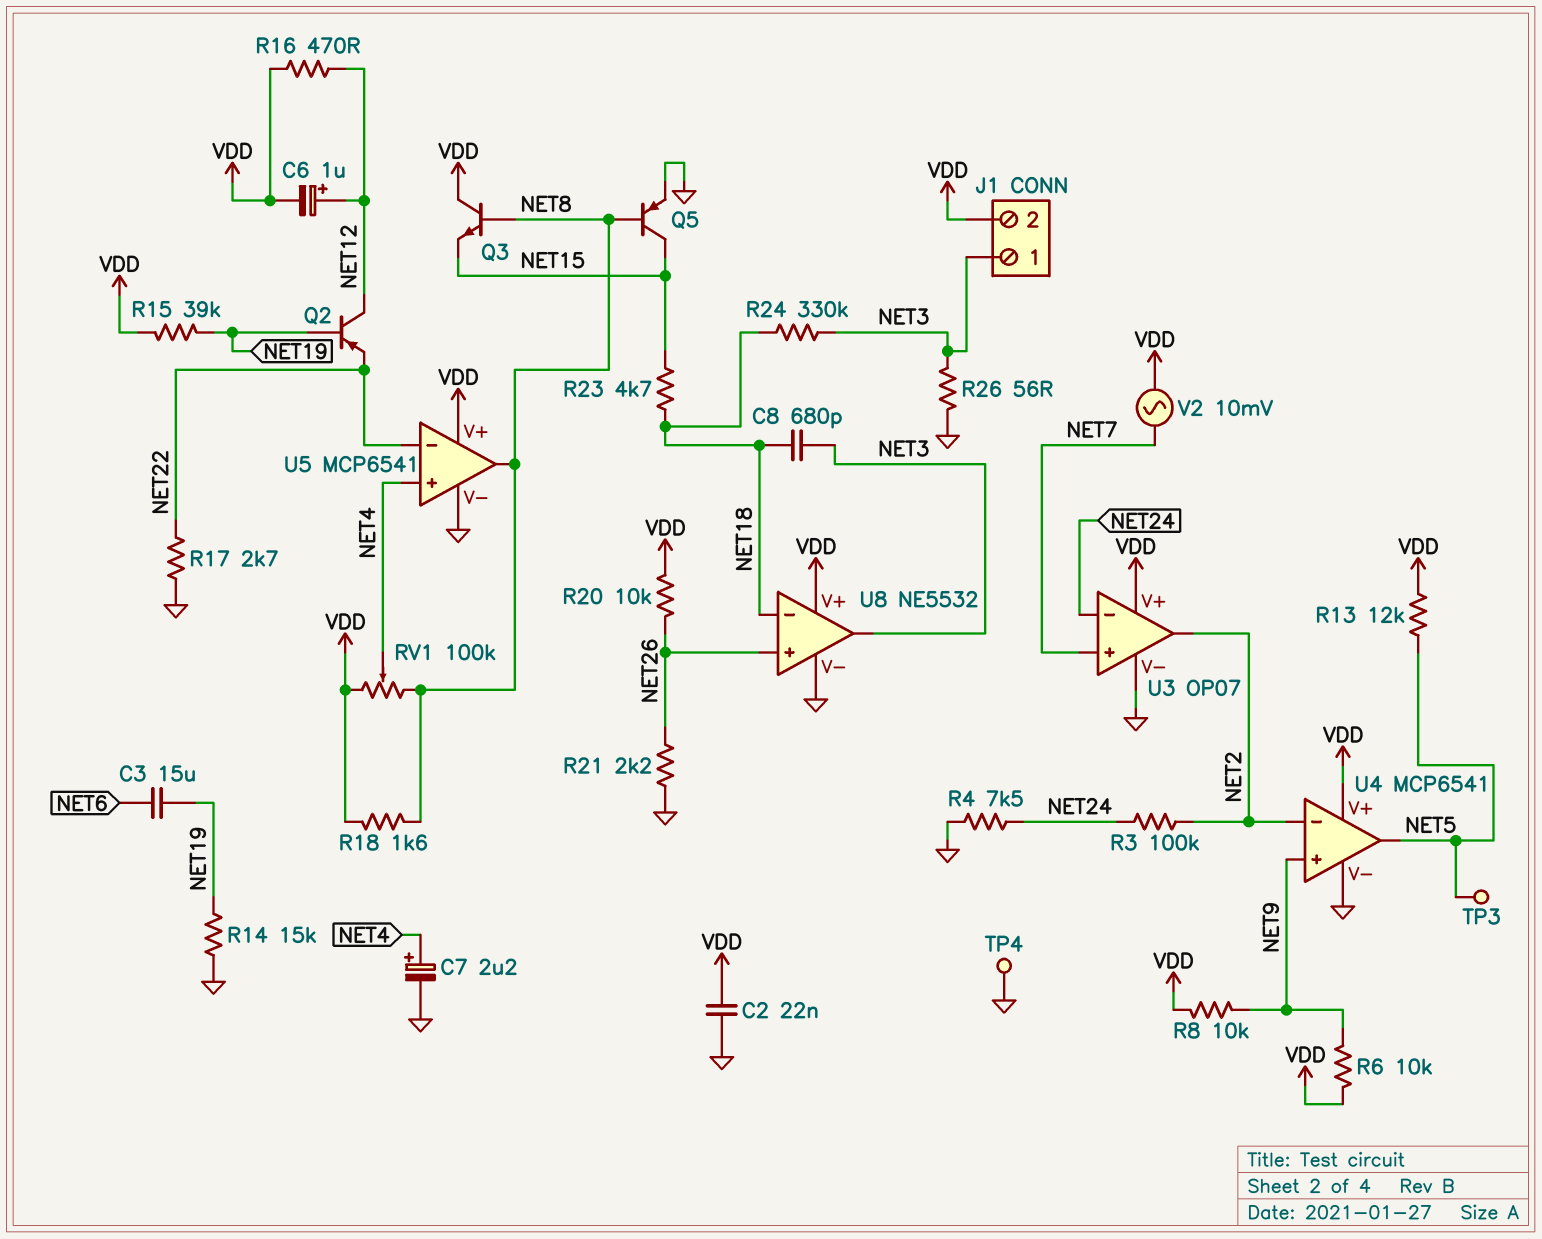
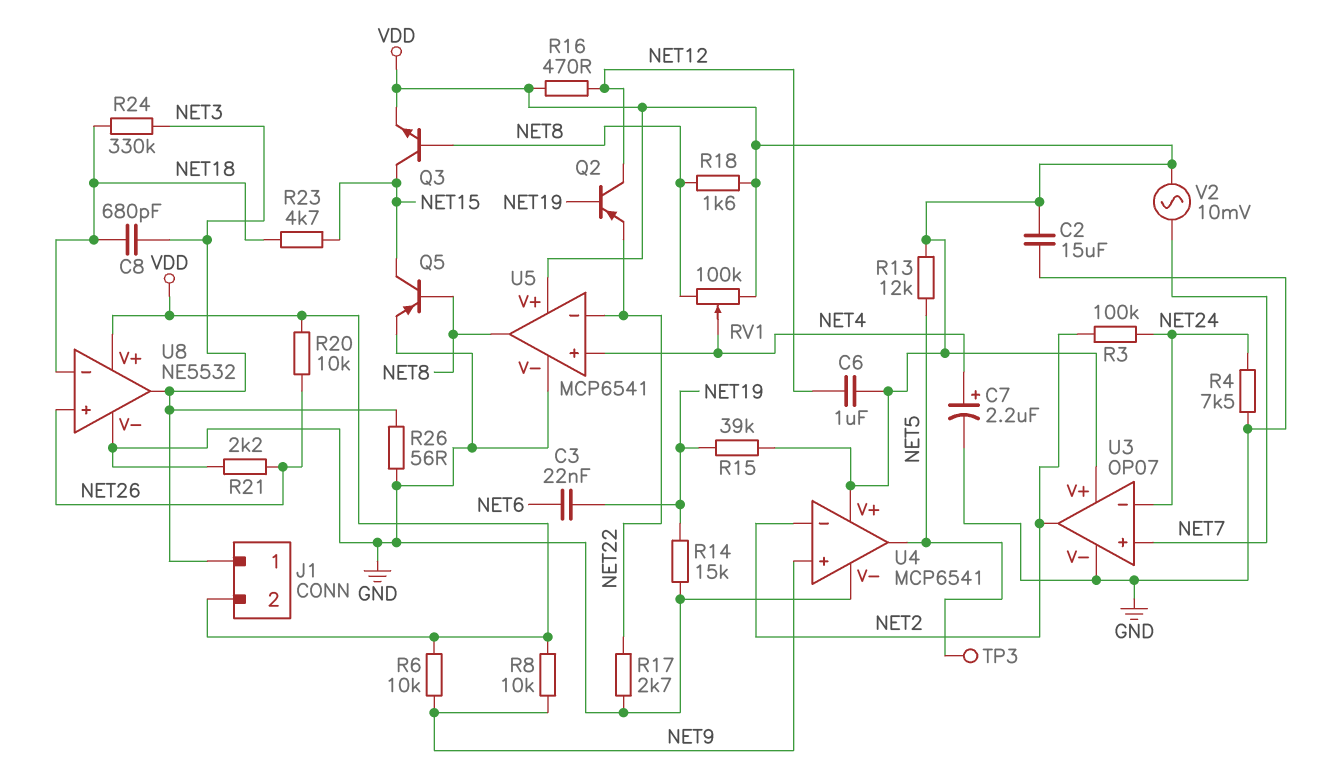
C2: 22nF (GND, VDD) -> 15uF (GND, VDD)
C3: 15uF (NET6, NET19) -> 22nF (NET6, NET19)
C6: 1uF (plus NET12, minus VDD) -> 1uF (NET12, VDD)
Q3: NPN (B NET8, C VDD, E NET15) -> NPN (B NET8, C NET15, E VDD)
TP4: test point (GND) -> none

